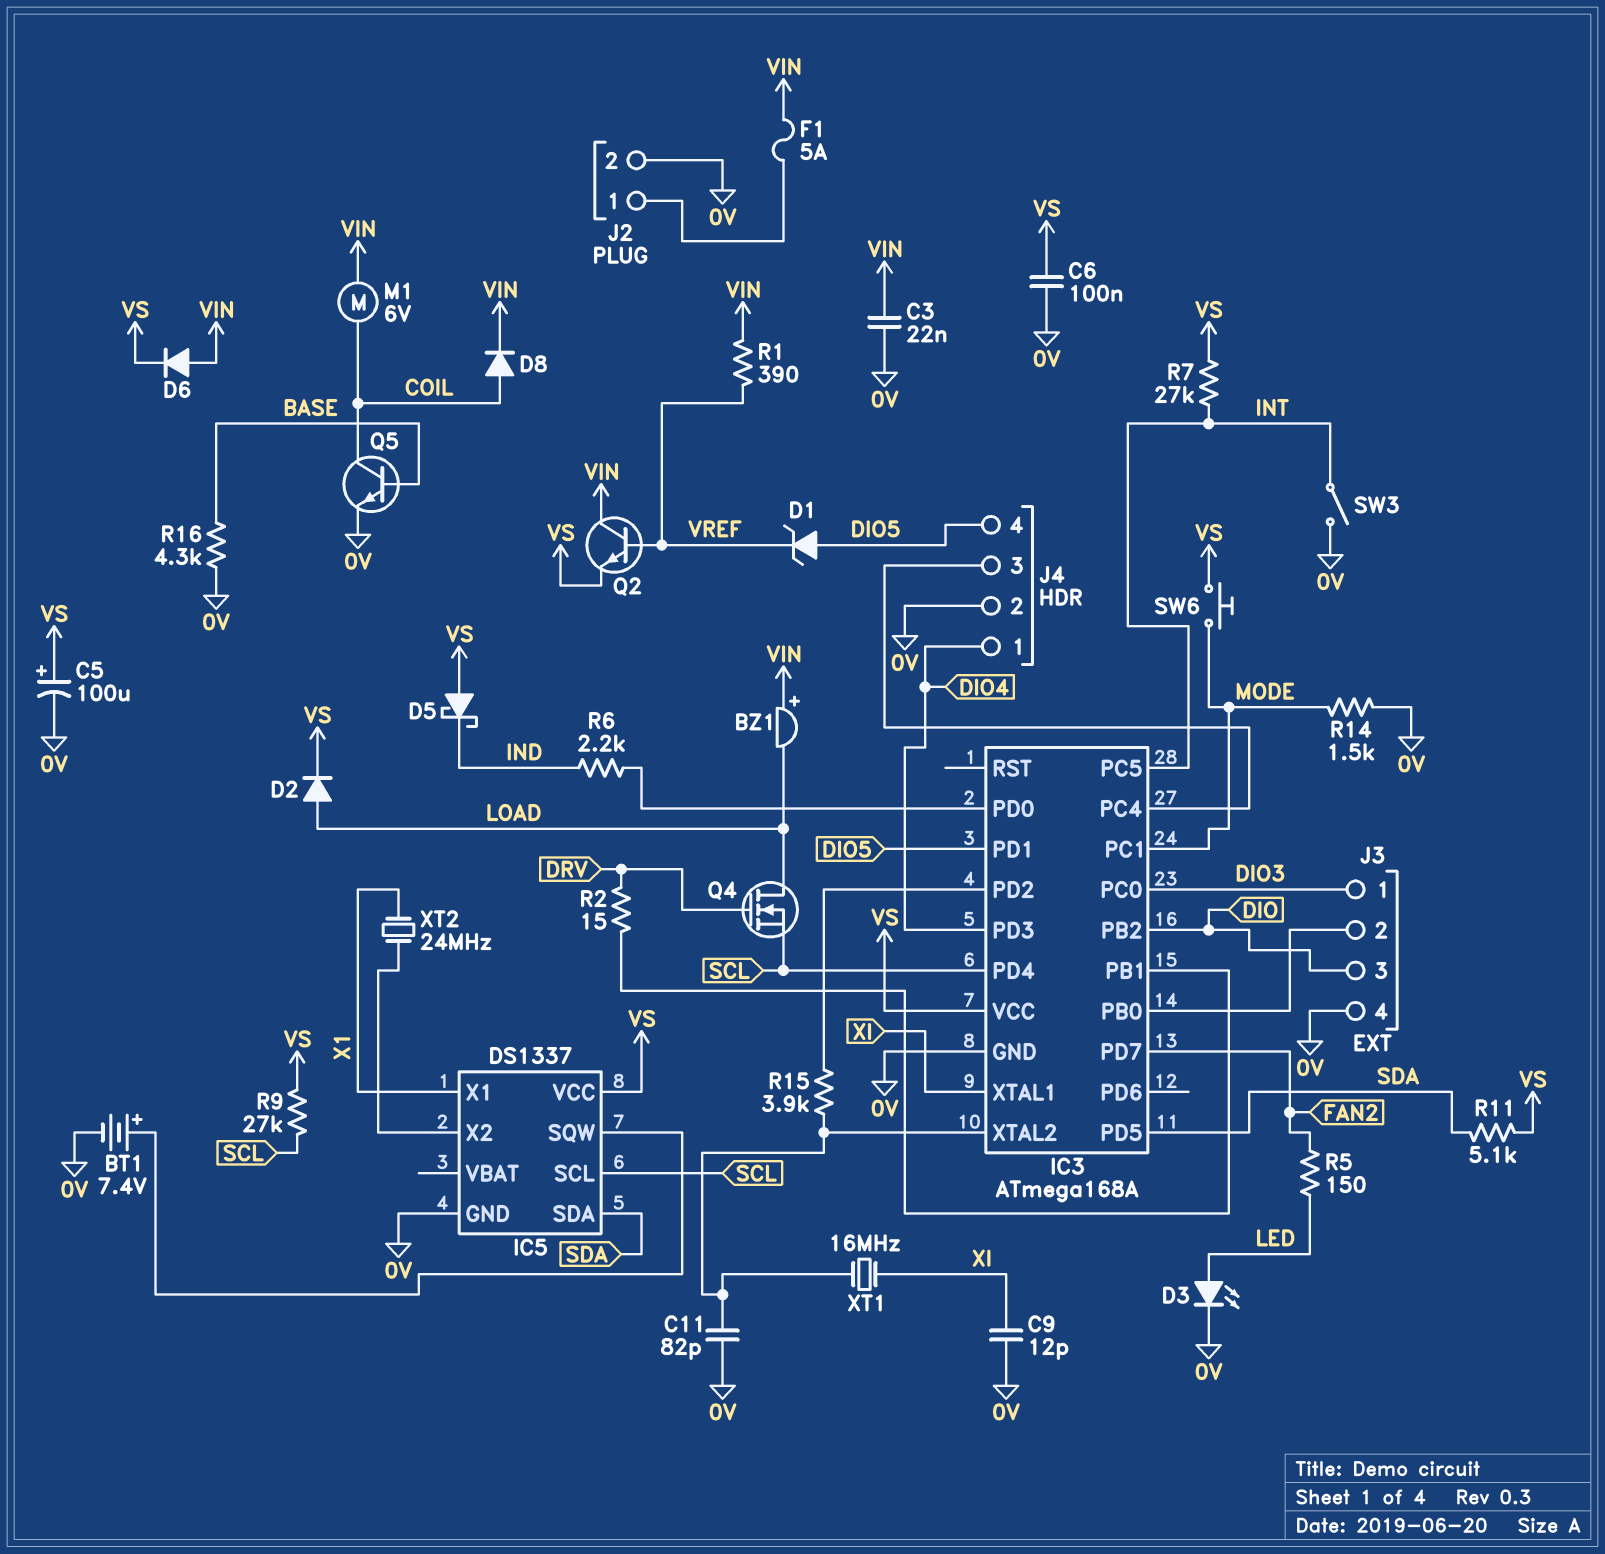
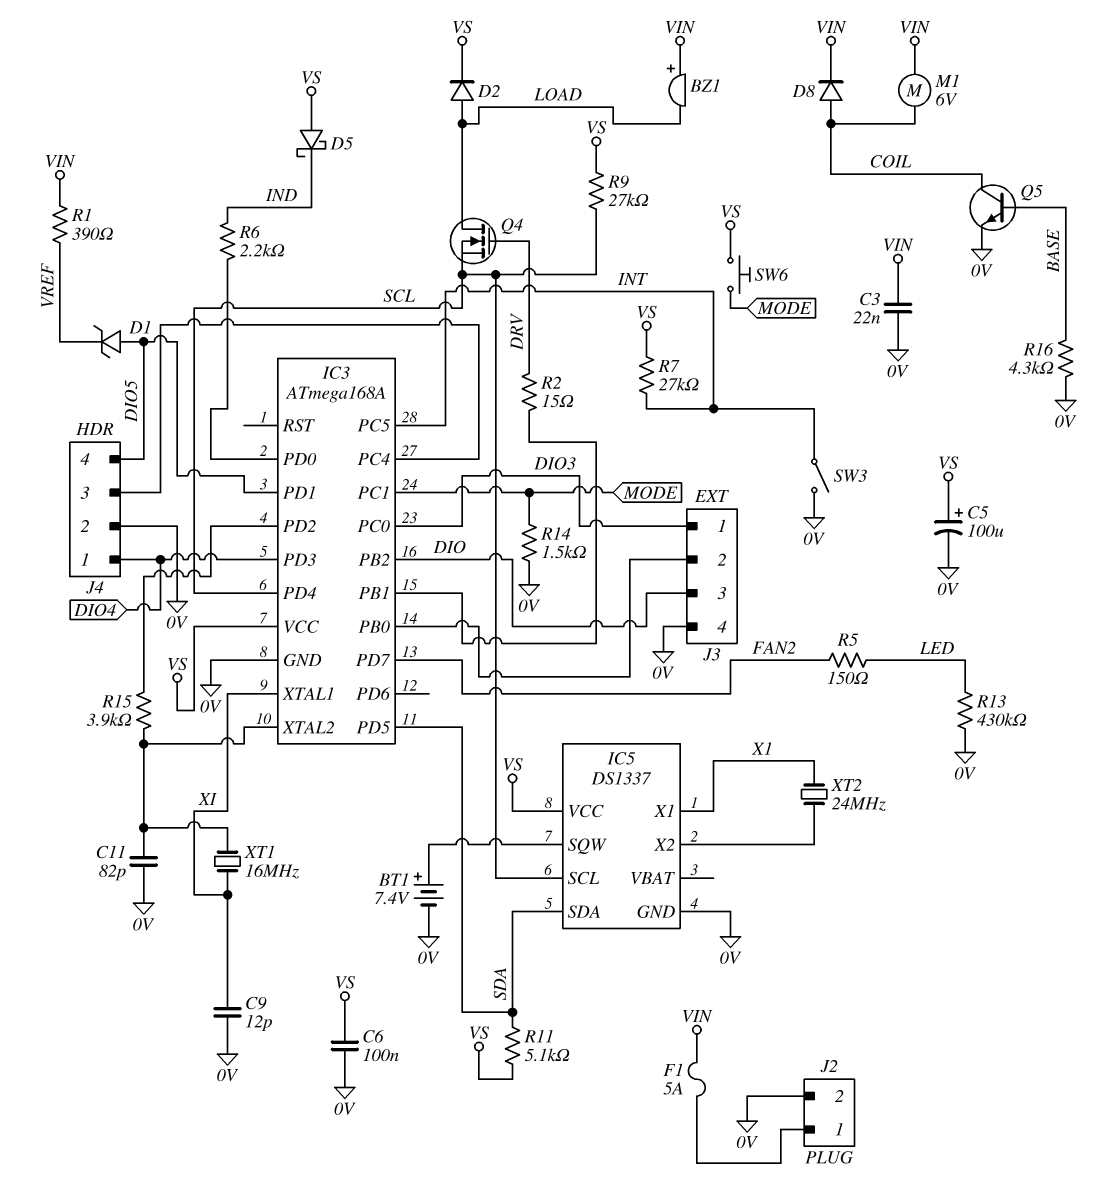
D3: LED (A LED, K 0V) -> none
D6: diode (A VIN, K VS) -> none
Q2: NPN (B VREF, C VIN, E VS) -> none
R13: none -> 430k (0V, LED)

